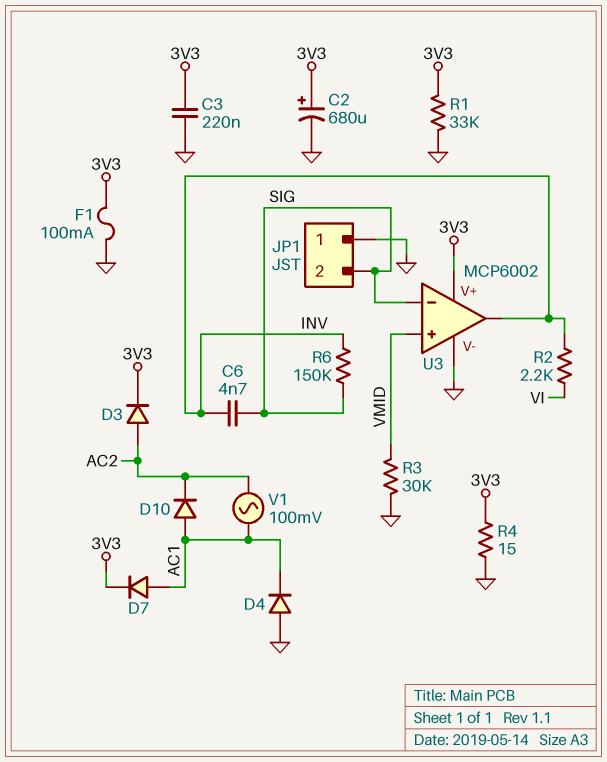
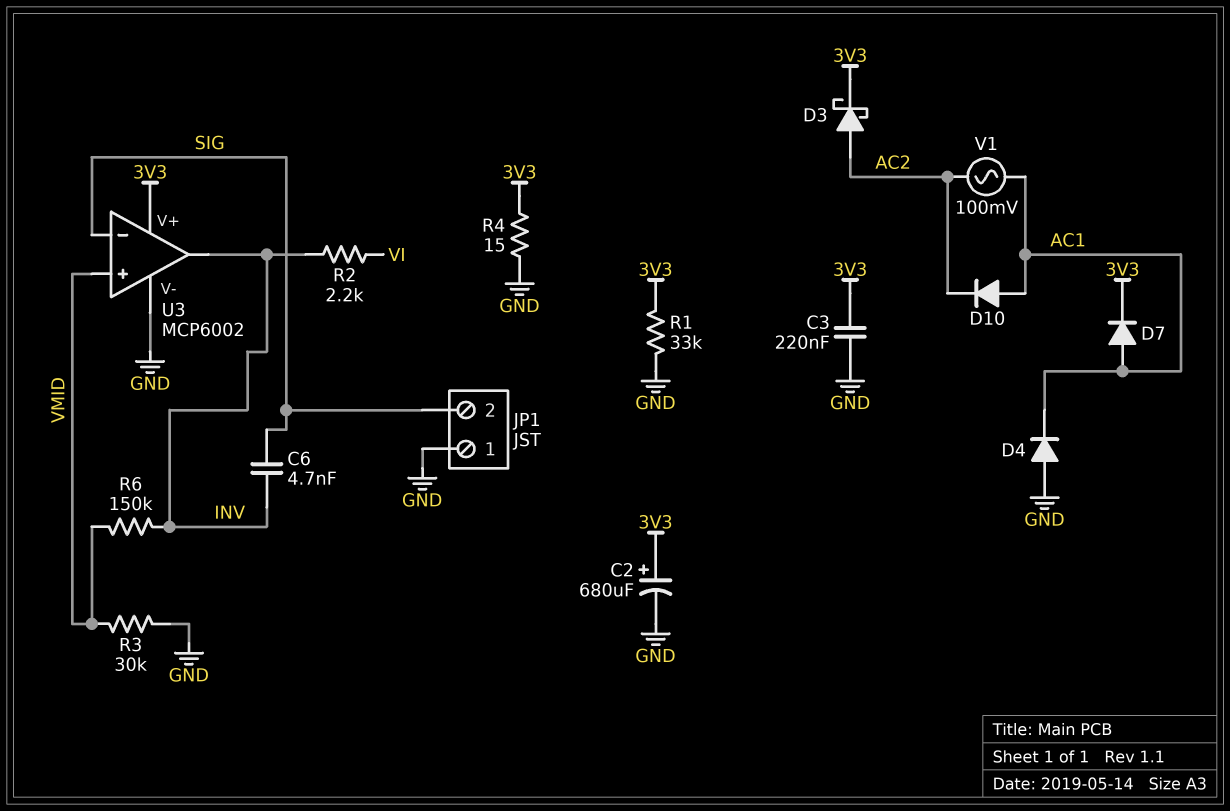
D3: diode (A AC2, K 3V3) -> schottky (A AC2, K 3V3)
F1: 100mA (3V3, GND) -> none
R6: 150k (INV, SIG) -> 150k (INV, VMID)

